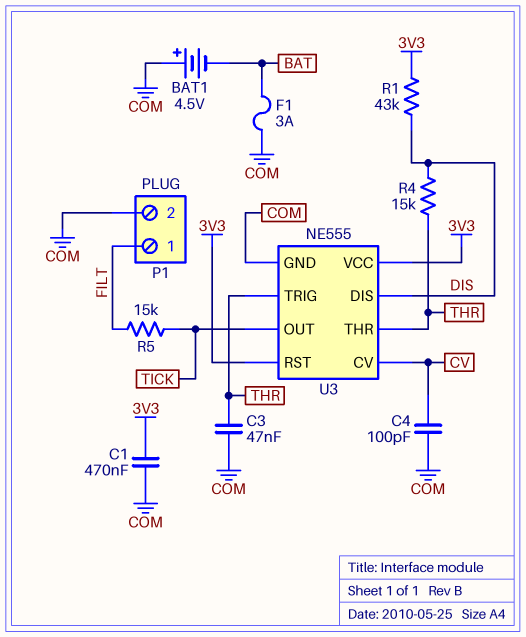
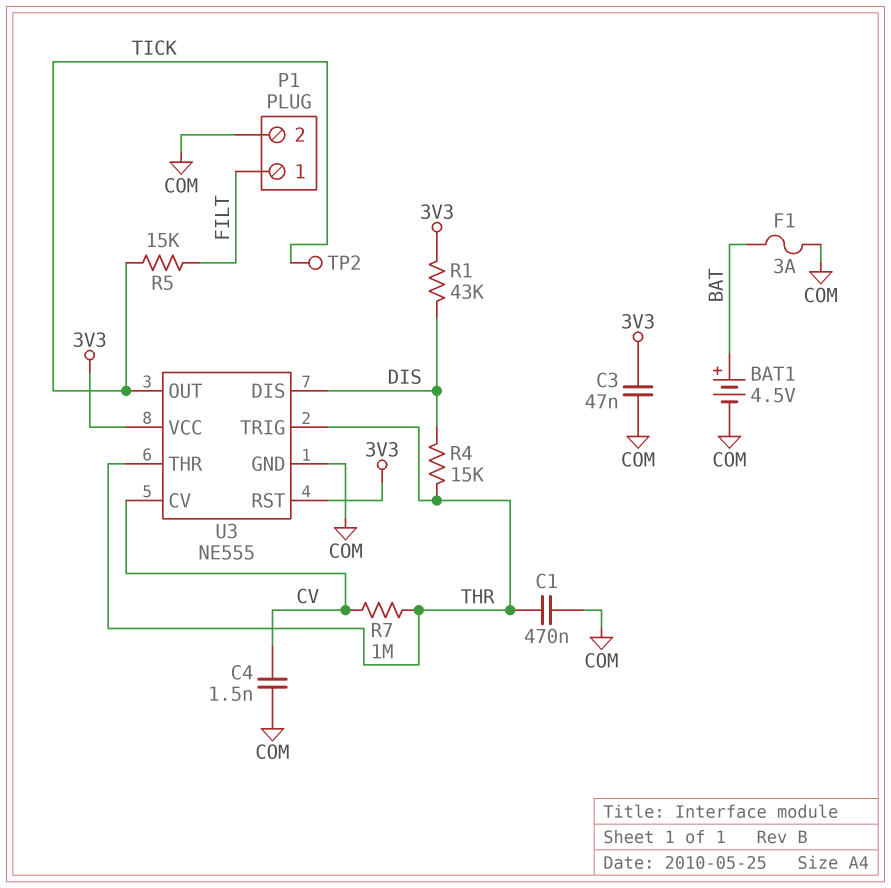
BAT1: 4.5V (plus COM, minus BAT) -> 4.5V (plus BAT, minus COM)
C1: 470nF (3V3, COM) -> 470nF (COM, THR)
C3: 47nF (COM, THR) -> 47nF (3V3, COM)
C4: 100pF (COM, CV) -> 1.5nF (COM, CV)
R7: none -> 1M (CV, THR)
TP2: none -> test point (TICK)

